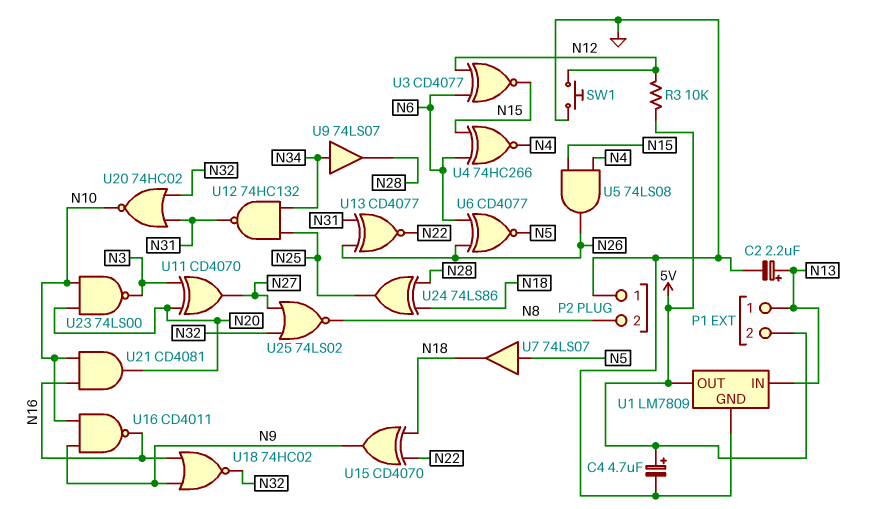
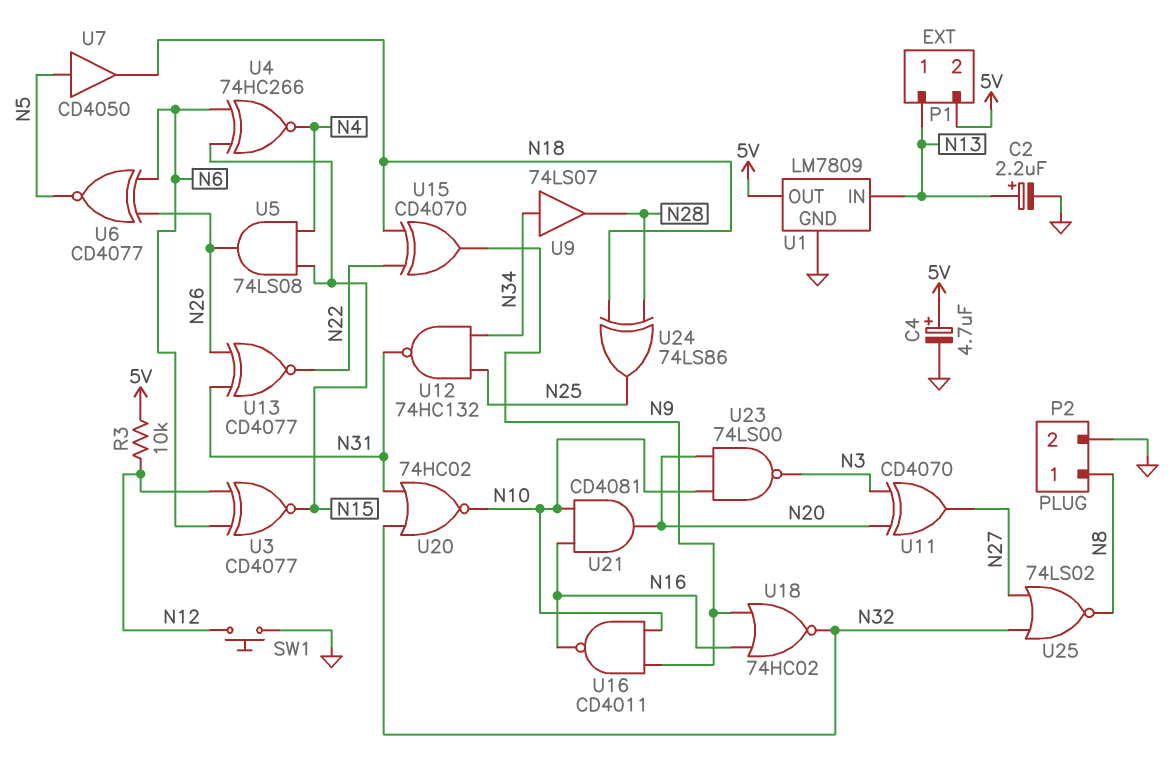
P2 pin 1: GND -> N8
P2 pin 2: N8 -> GND
U7: buffer 74LS07 (in N5, out N18) -> buffer CD4050 (in N5, out N18)

